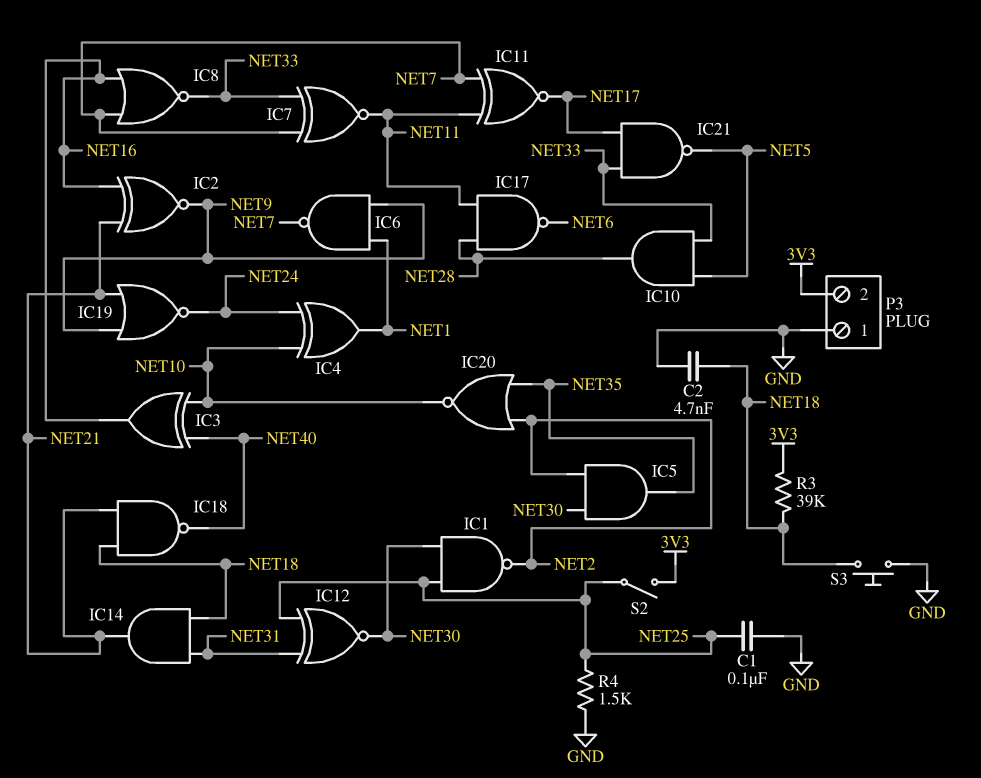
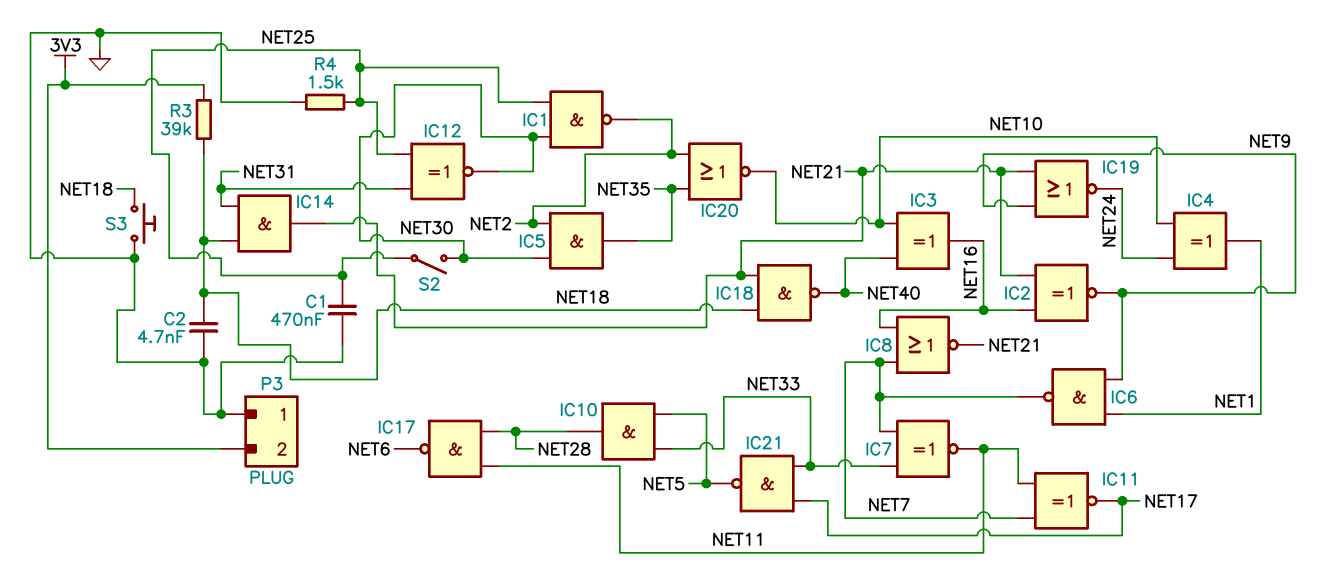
C1: 100nF (GND, NET25) -> 470nF (GND, NET25)
IC8: NOR (in NET7, in NET16, out NET33) -> NOR (in NET7, in NET16, out NET21)
S2: switch (3V3, NET25) -> switch (NET25, NET30)

